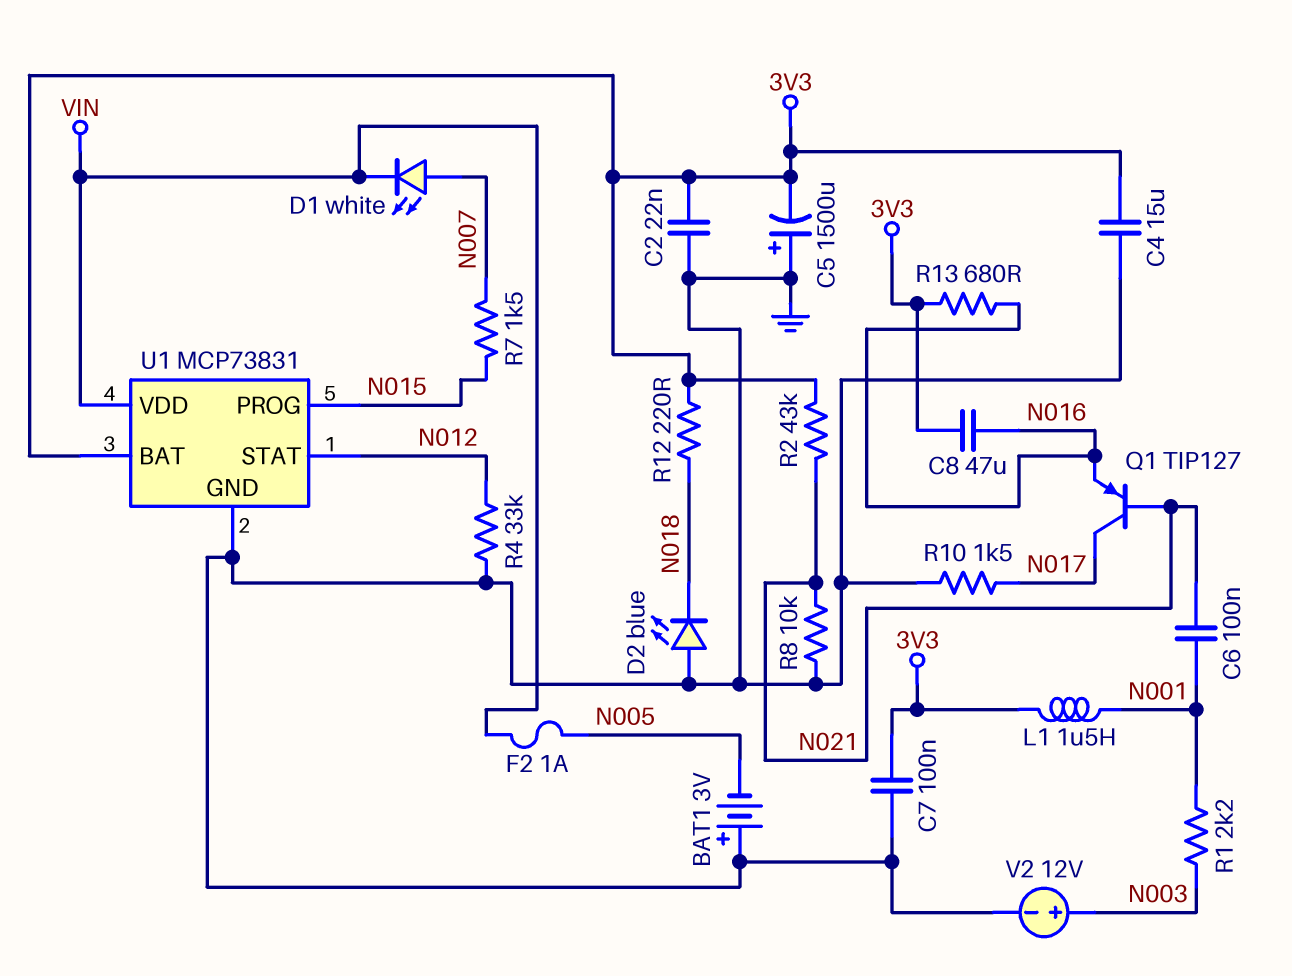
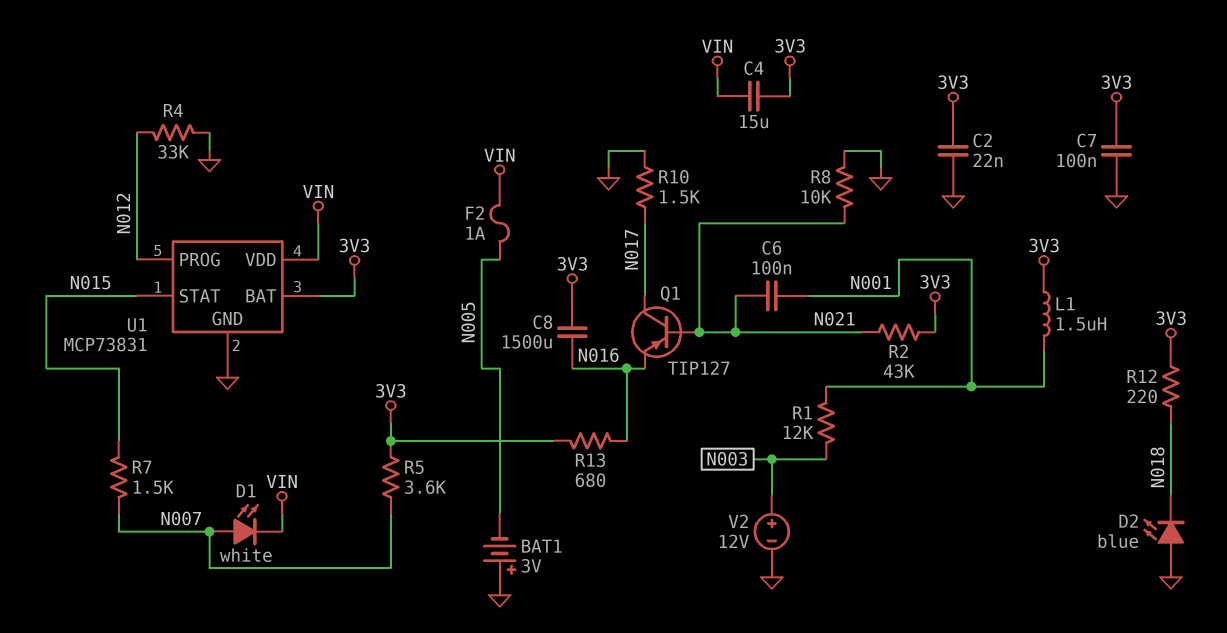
C4: 15uF (3V3, GND) -> 15uF (3V3, VIN)
C5: 1500uF (plus GND, minus 3V3) -> none
C8: 47uF (3V3, N016) -> 1500uF (3V3, N016)
R1: 2.2k (N001, N003) -> 12k (N001, N003)
R5: none -> 3.6k (3V3, N007)
U1 pin PROG: N015 -> N012
U1 pin STAT: N012 -> N015

